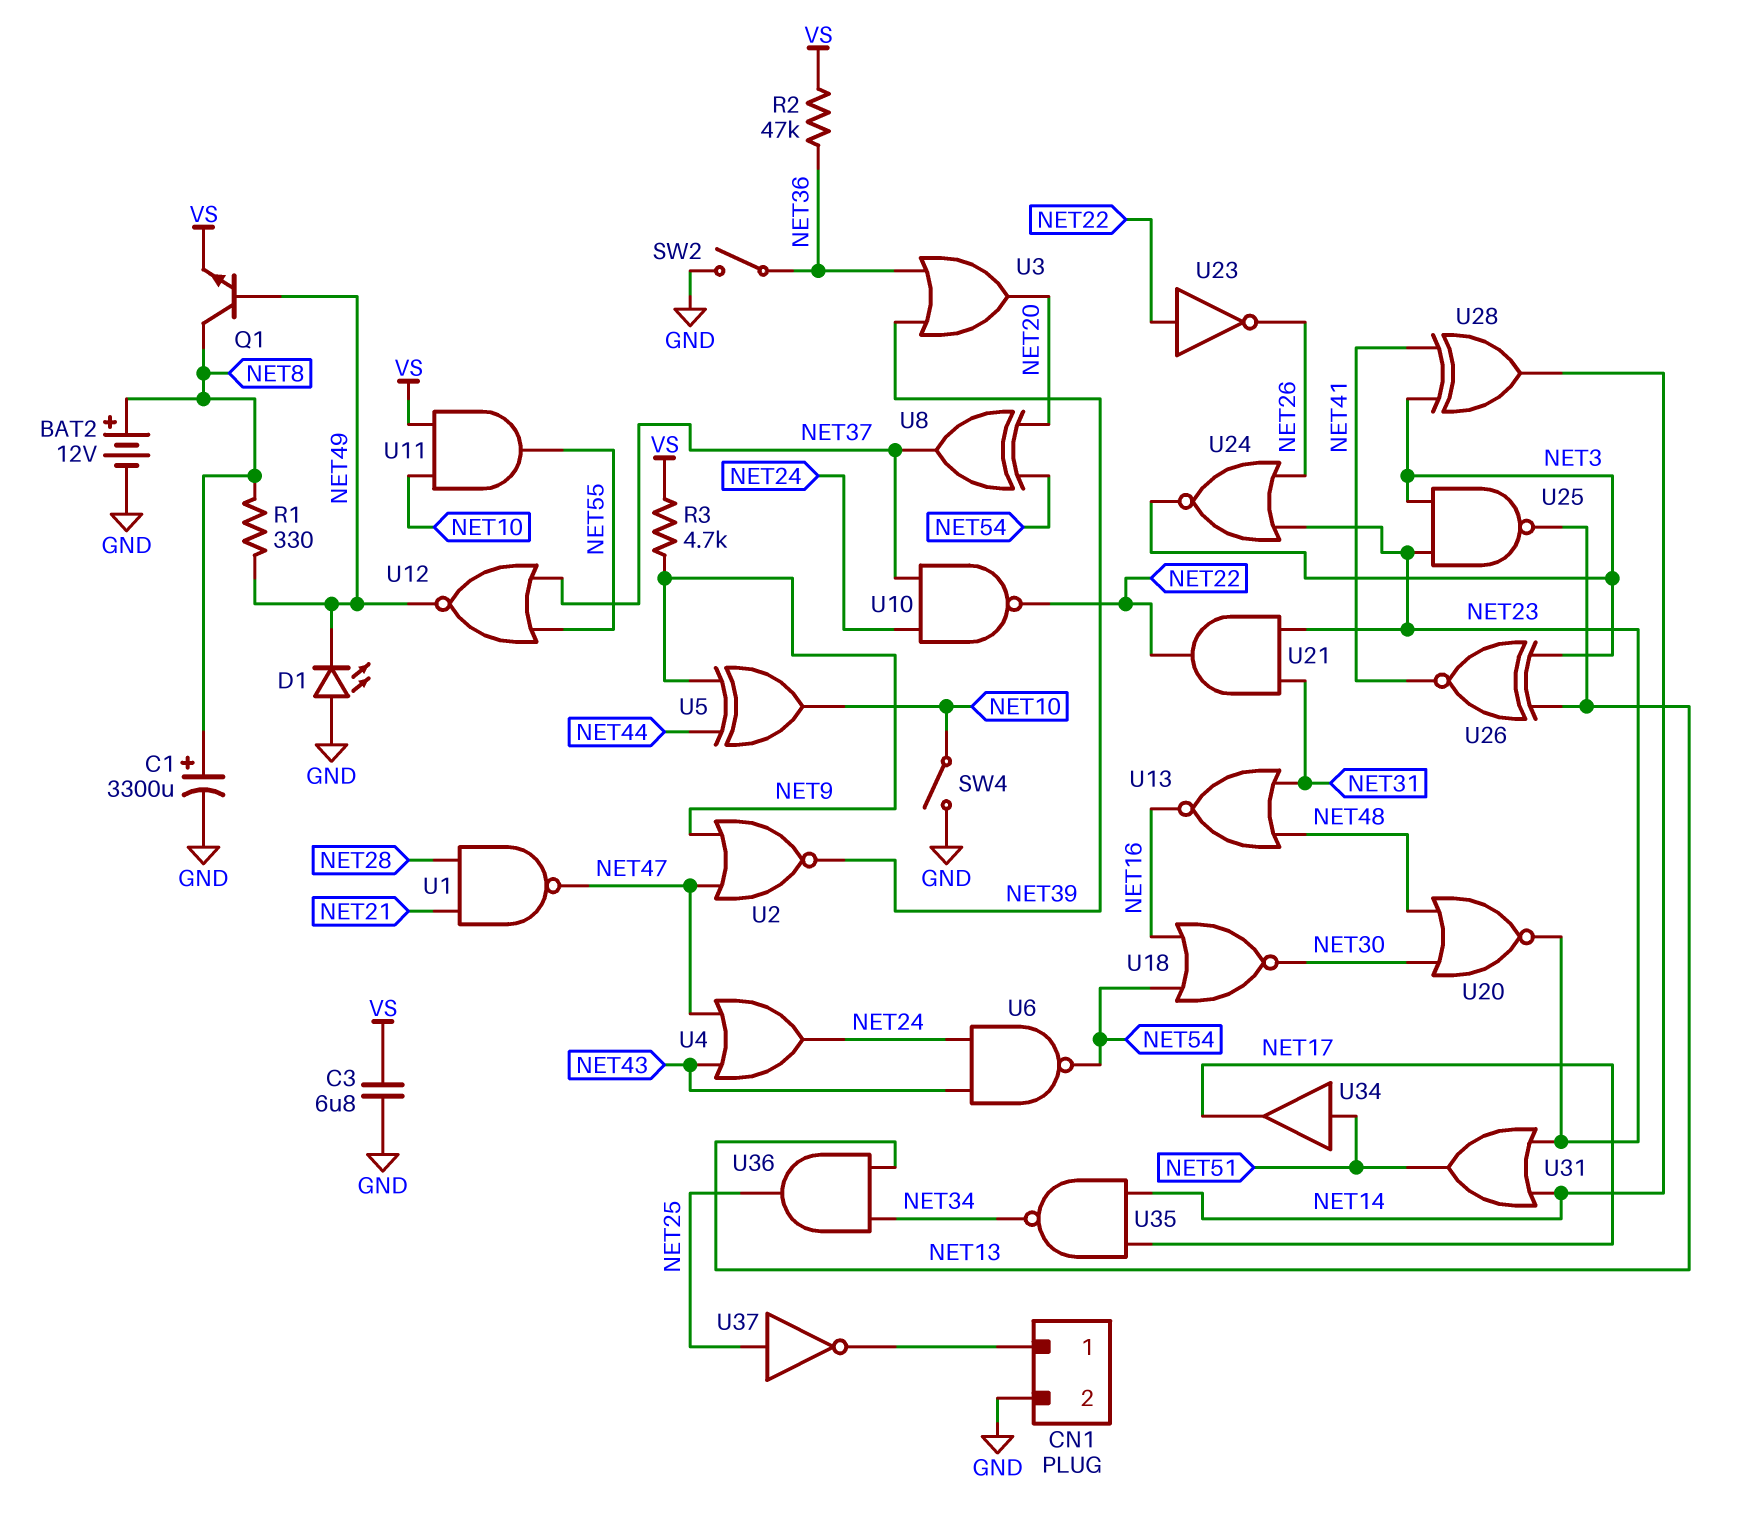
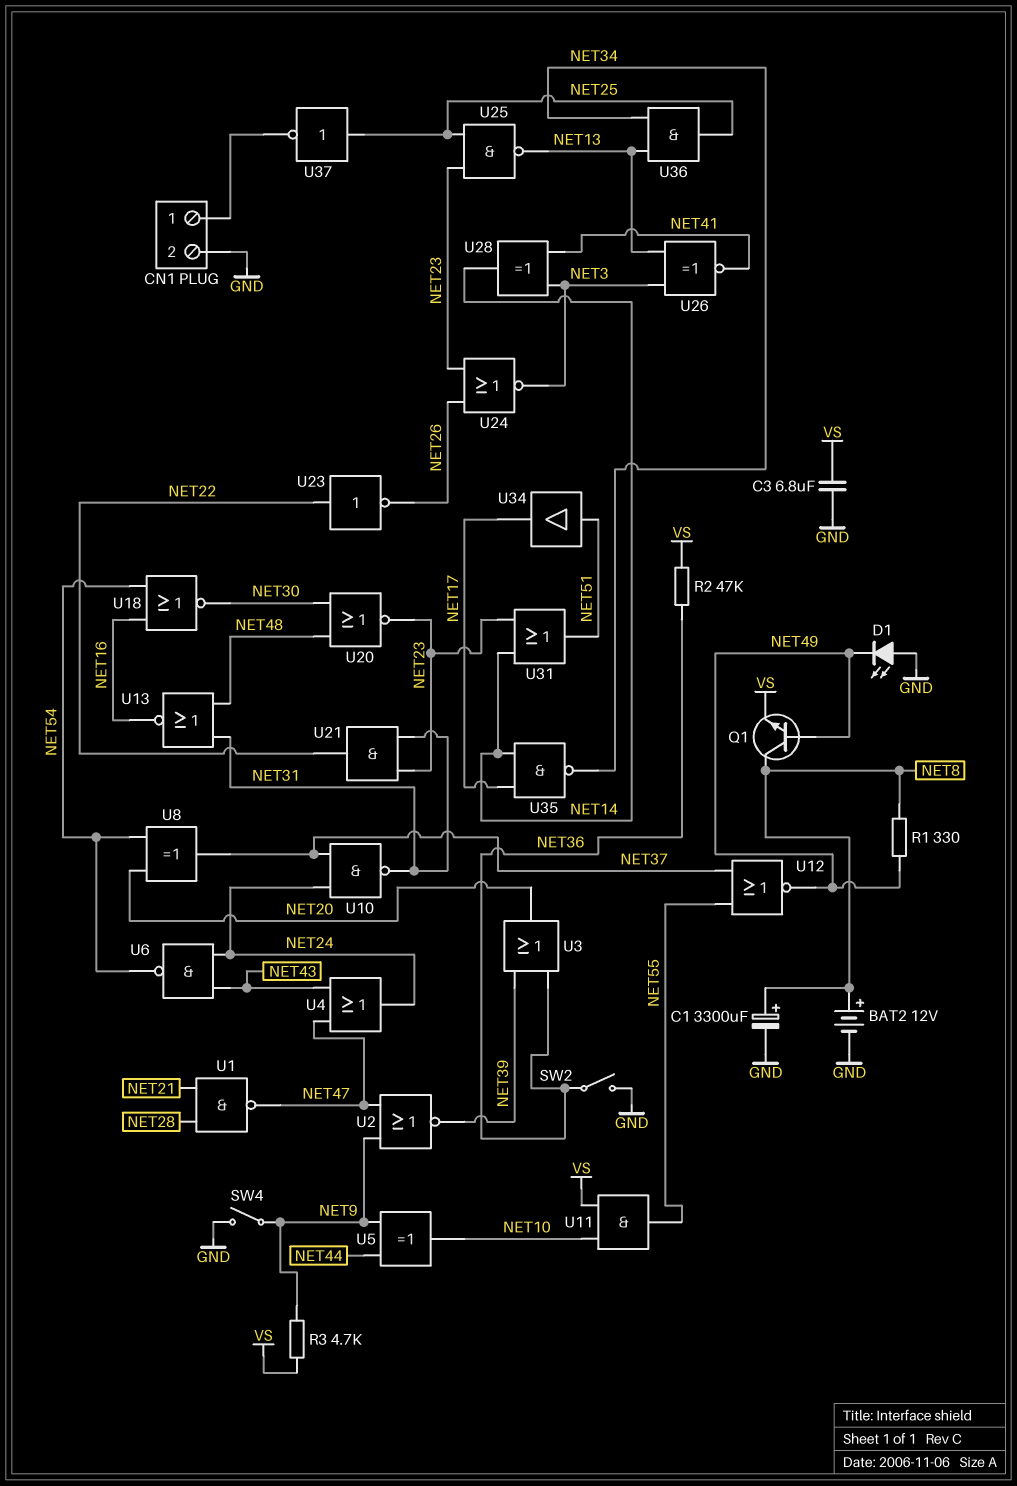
SW4: switch (GND, NET10) -> switch (GND, NET9)
U10: NAND (in NET24, in NET37, out NET22) -> NAND (in NET24, in NET37, out NET31)
U25: NAND (in NET3, in NET23, out NET13) -> NAND (in NET23, in NET25, out NET13)

